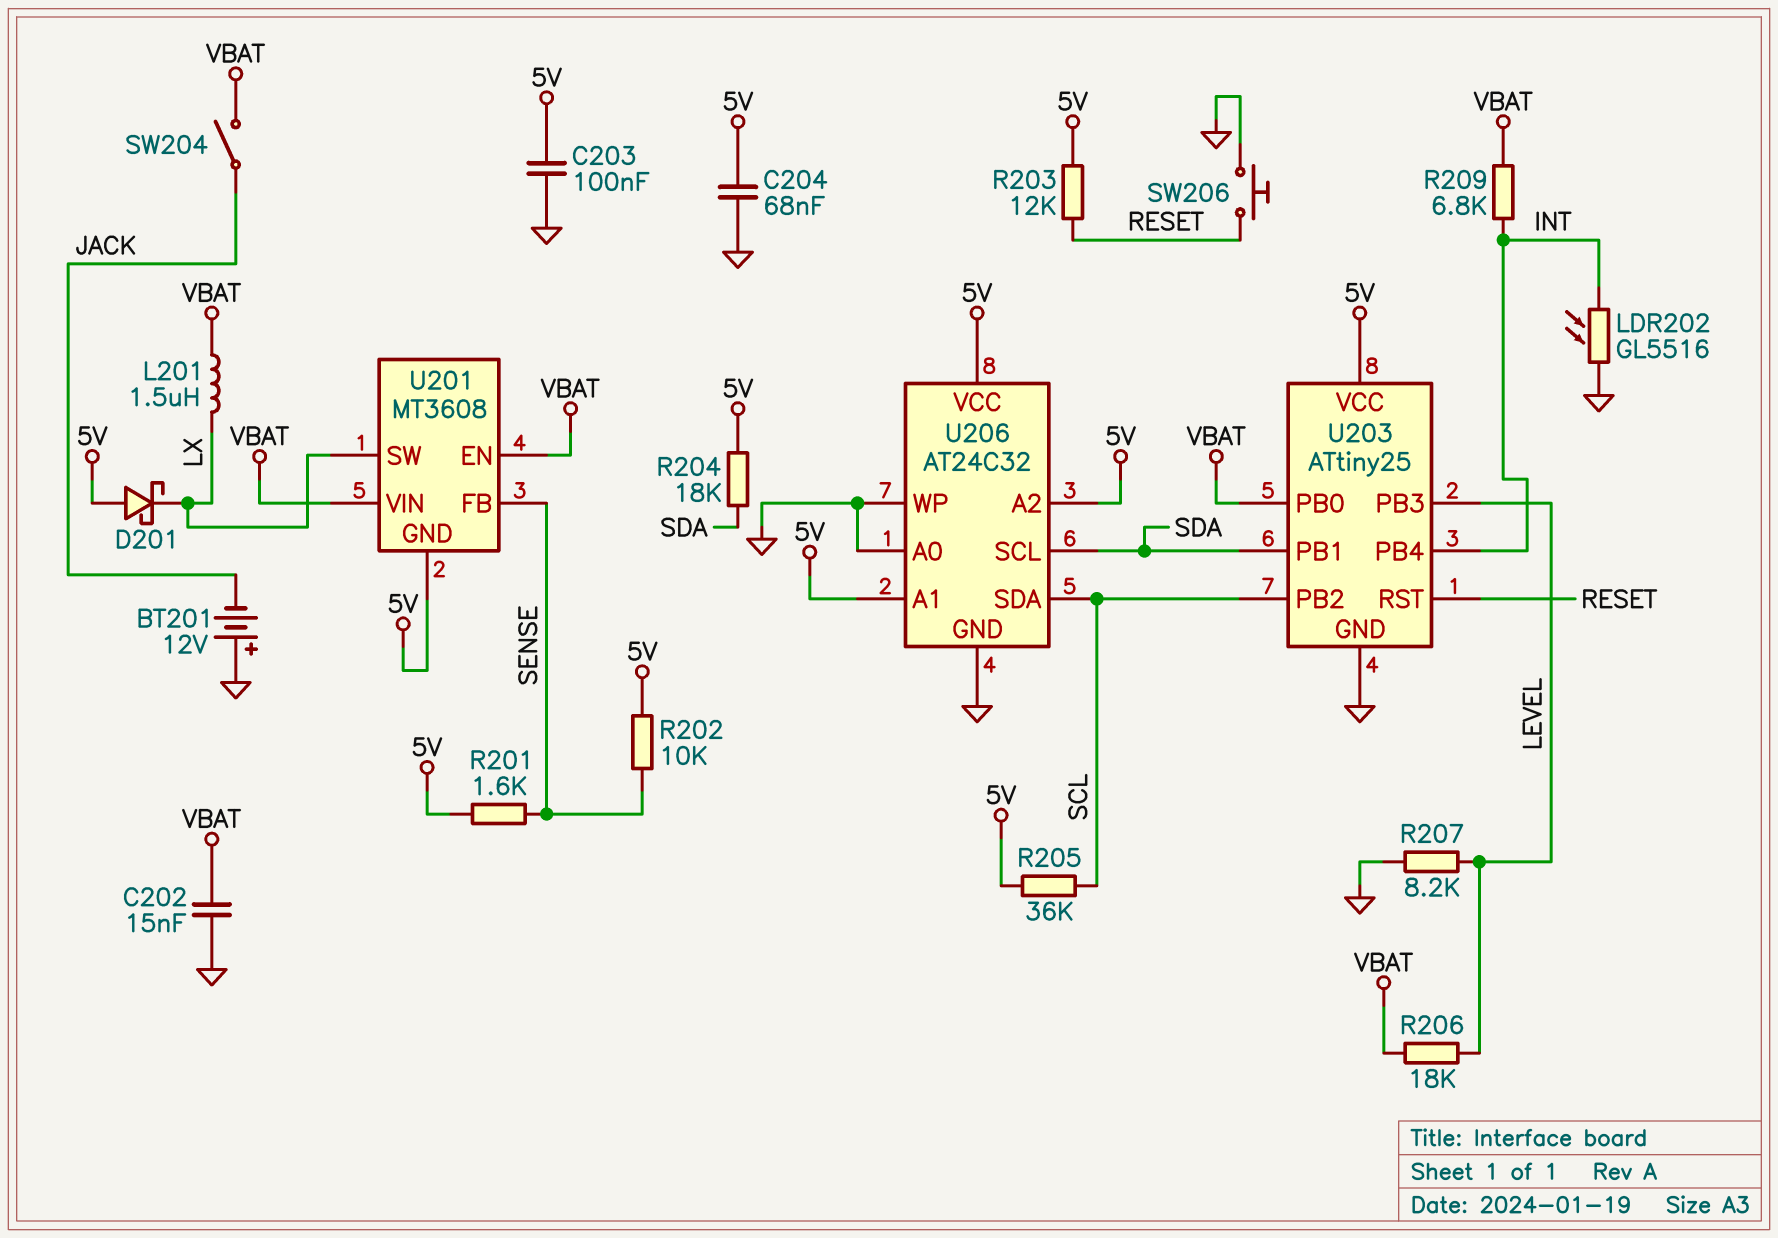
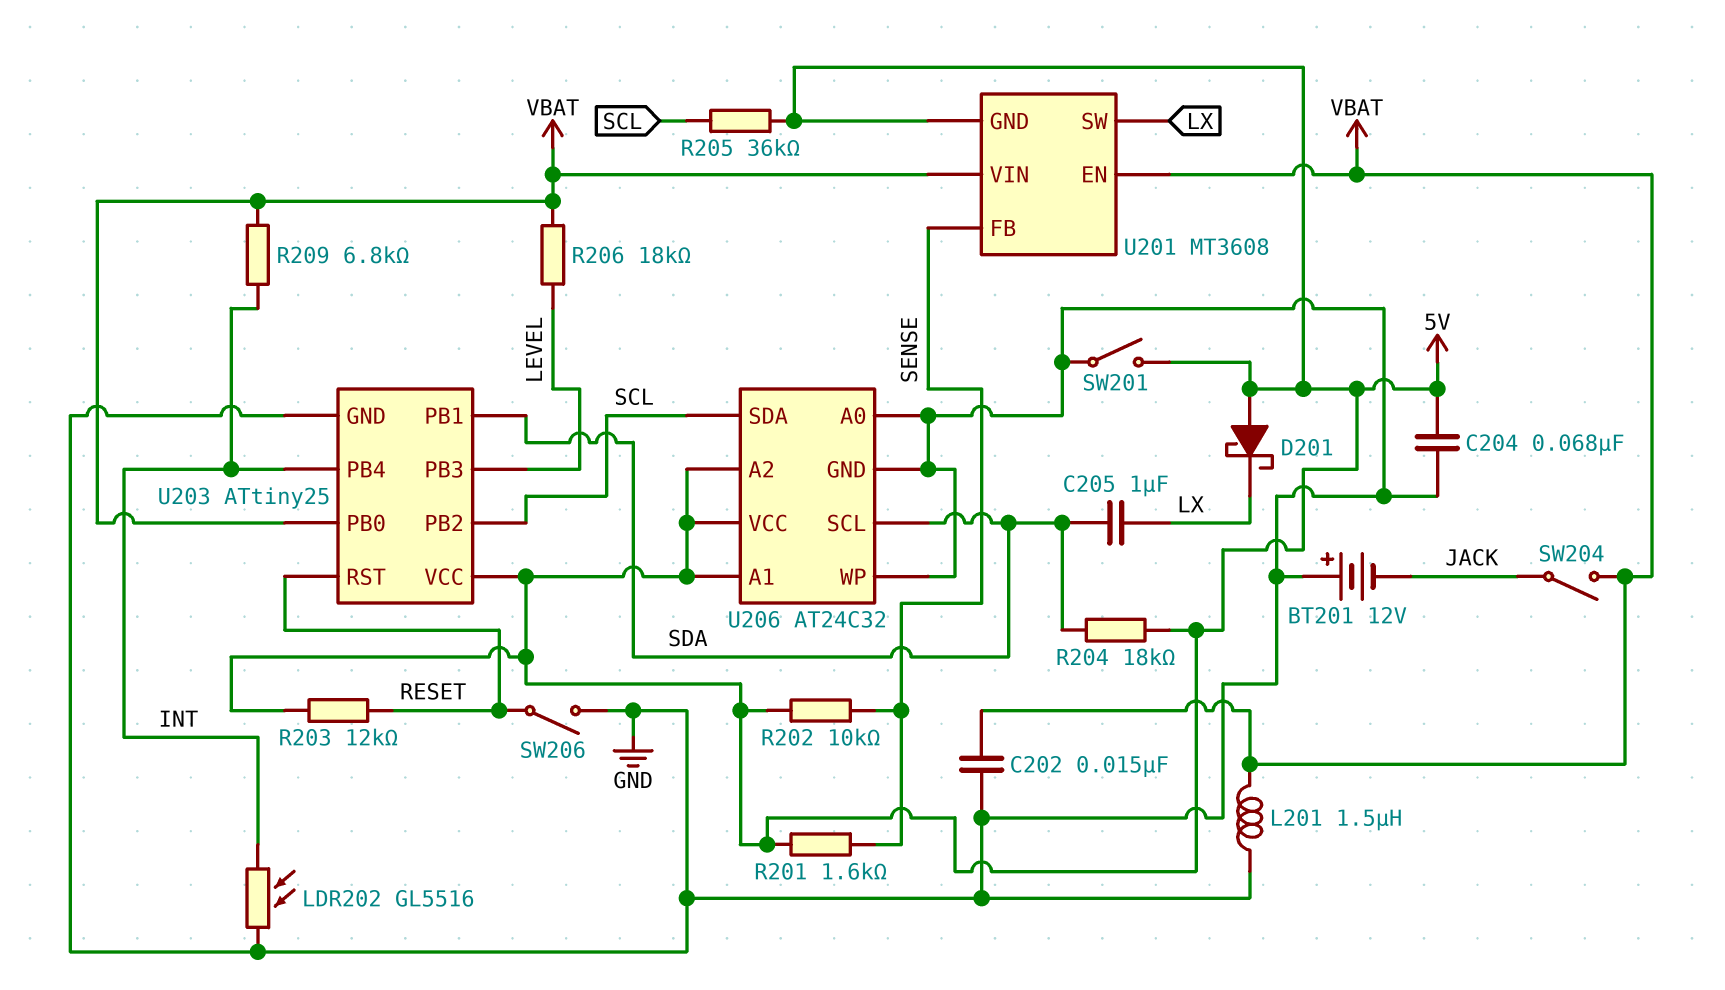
C203: 100nF (5V, GND) -> none
C205: none -> 1uF (LX, SDA)
L201: 1.5uH (LX, VBAT) -> 1.5uH (GND, VBAT)
R207: 8.2k (GND, LEVEL) -> none
SW201: none -> switch (5V, GND)
SW206: button (GND, RESET) -> switch (GND, RESET)

